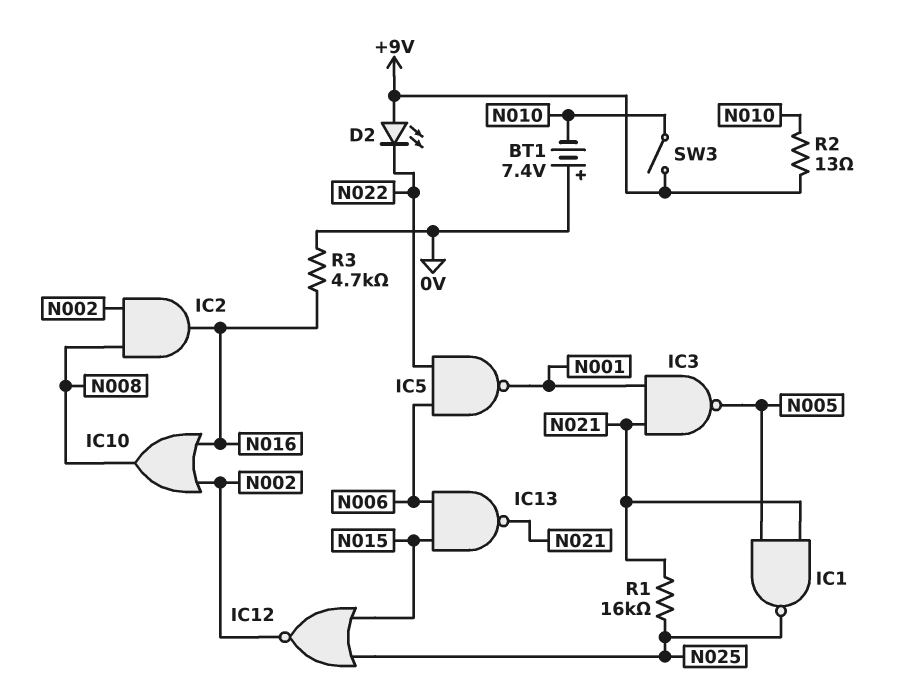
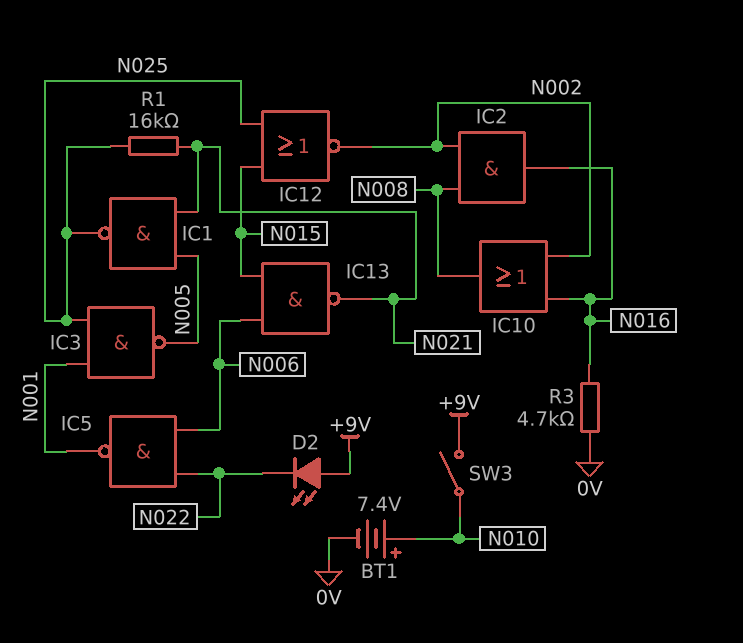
BT1: 7.4V (plus 0V, minus N010) -> 7.4V (plus N010, minus 0V)
IC3: NAND (in N001, in N021, out N005) -> NAND (in N001, in N025, out N005)
R2: 13 (+9V, N010) -> none

